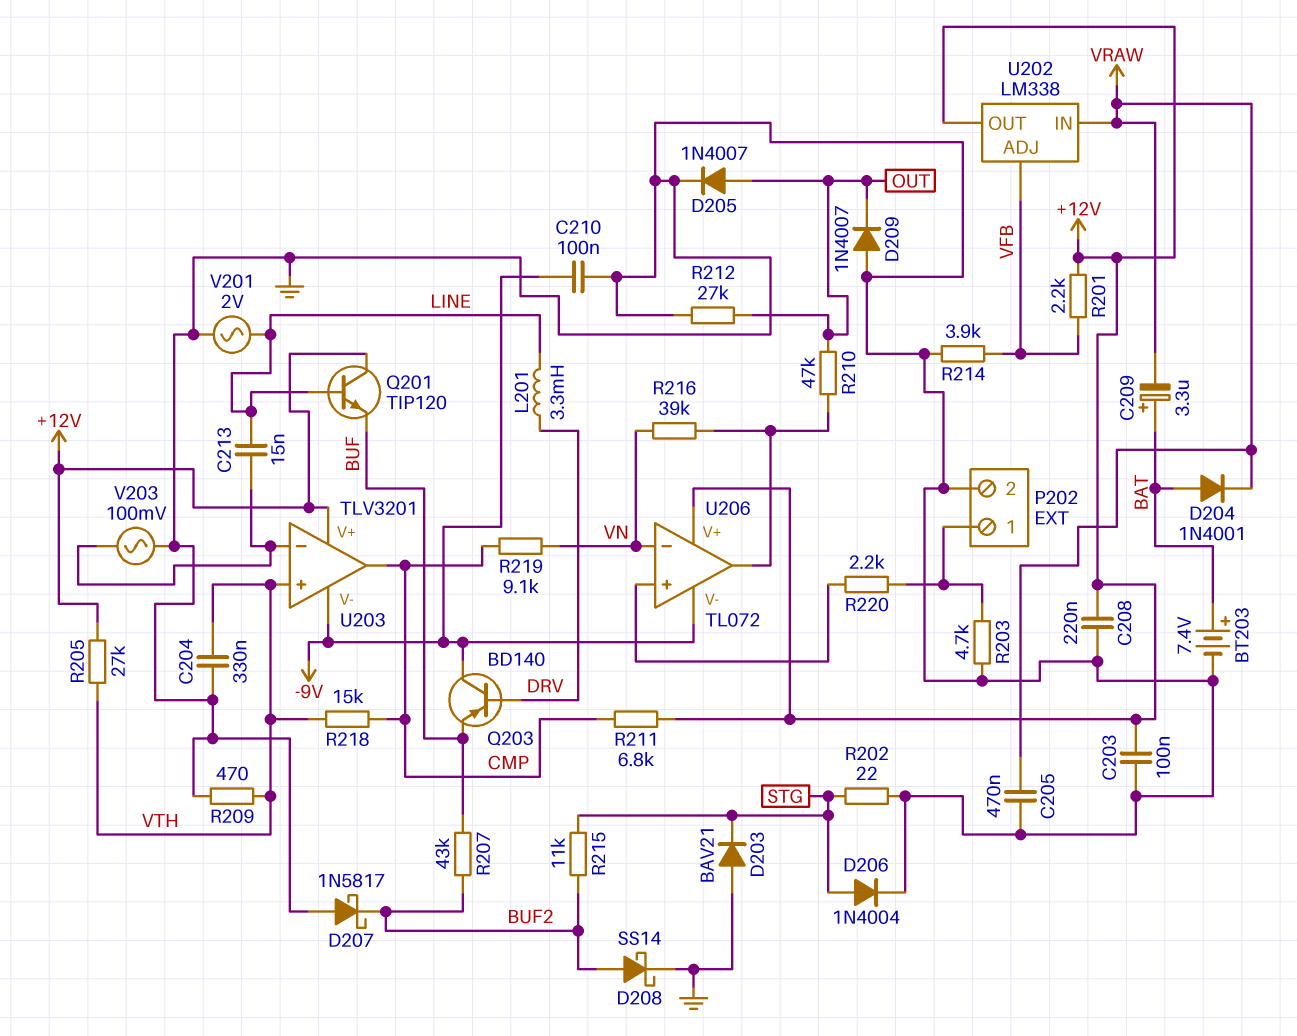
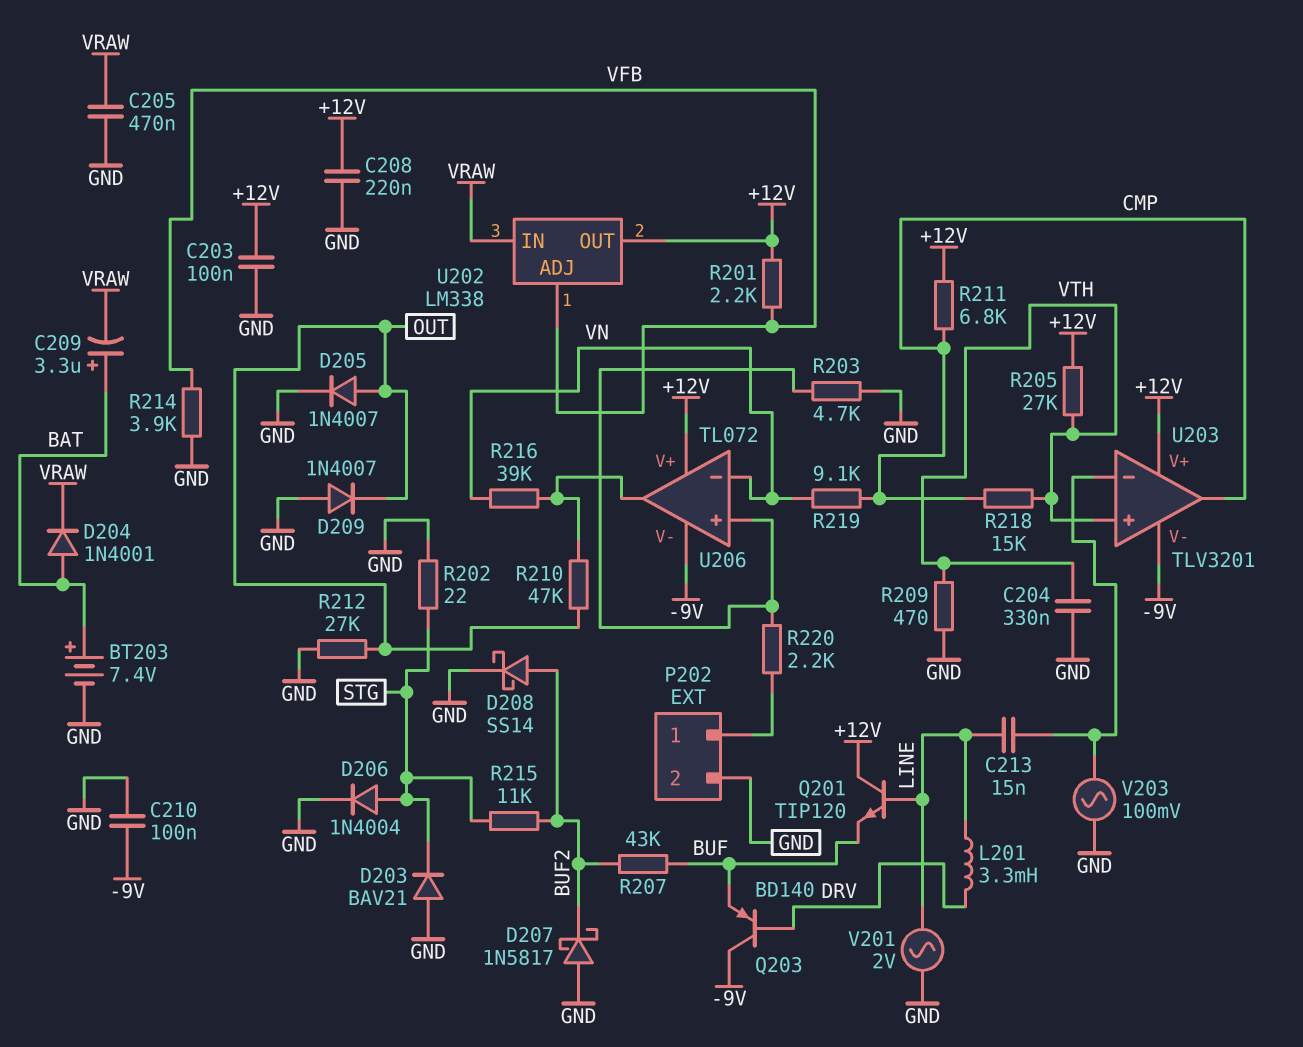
R203: 4.7k (GND, P202/1) -> 4.7k (GND, U206/in+)

